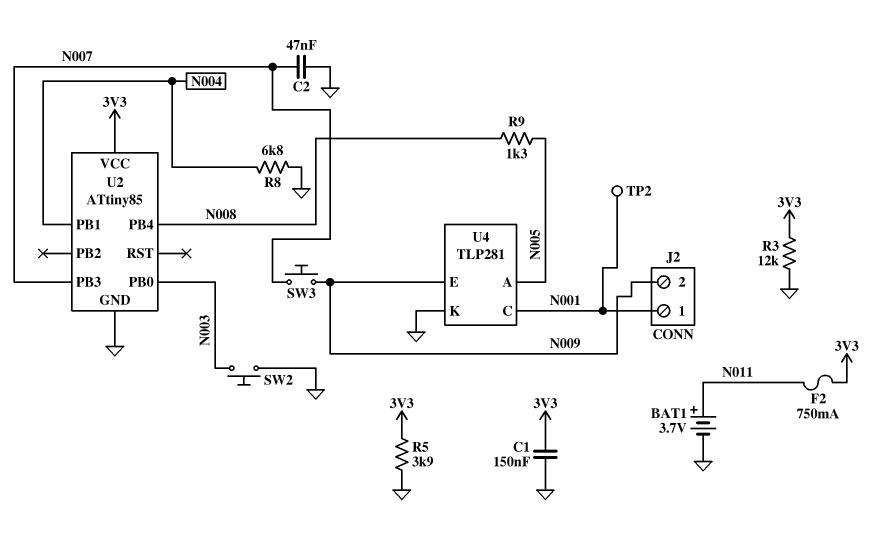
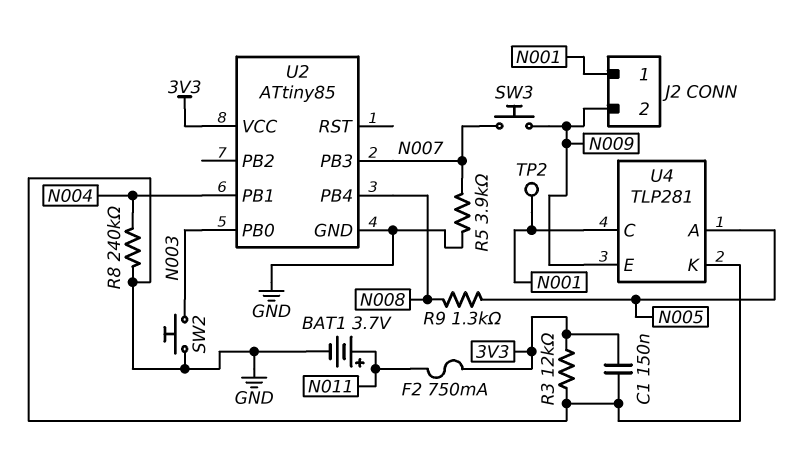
C2: 47nF (GND, N007) -> none
R5: 3.9k (3V3, GND) -> 3.9k (GND, N007)
R8: 6.8k (GND, N004) -> 240k (GND, N004)

